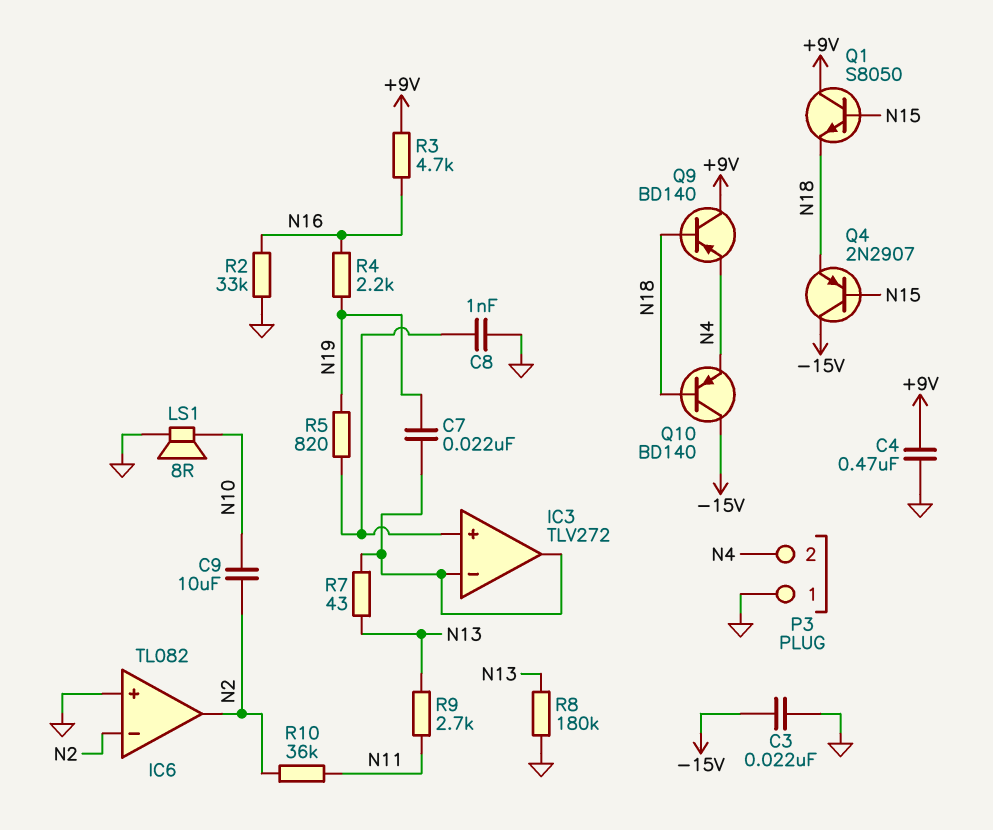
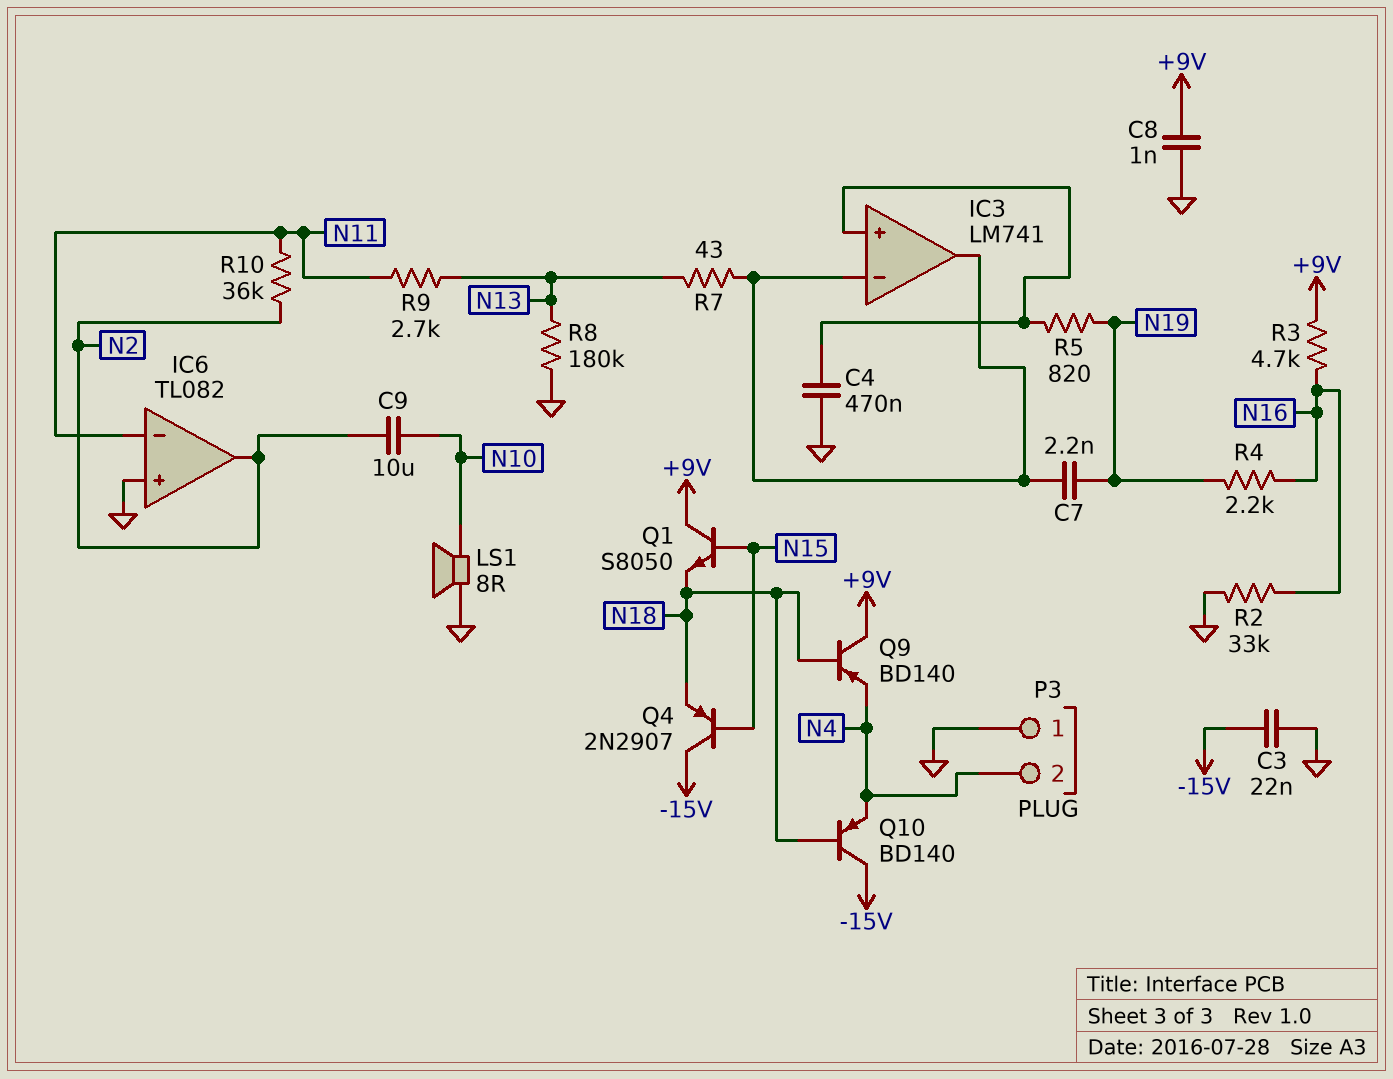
C4: 470nF (+9V, GND) -> 470nF (GND, IC3/in+)
C7: 22nF (IC3/in-, N19) -> 2.2nF (IC3/in-, N19)
C8: 1nF (GND, IC3/in+) -> 1nF (+9V, GND)
IC3: TLV272 -> LM741
IC6 pin in-: N2 -> N11

